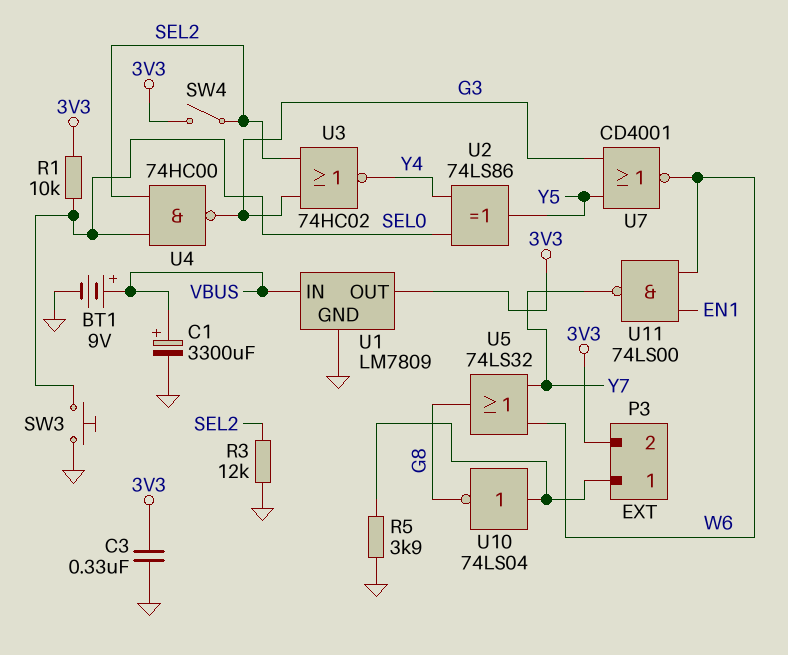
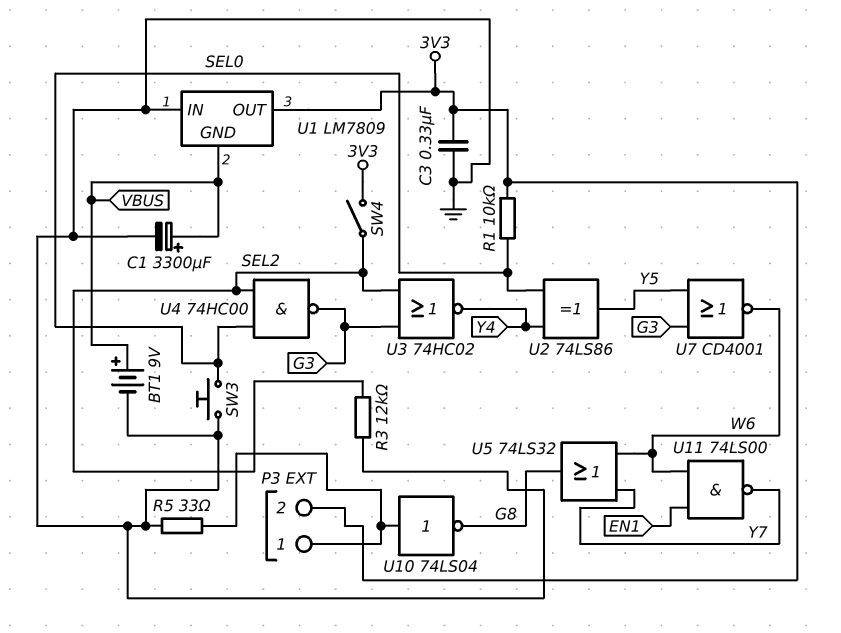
R5: 3.9k (GND, P3/1) -> 33 (GND, P3/1)
U1 pin GND: GND -> VBUS
U1 pin IN: VBUS -> GND

